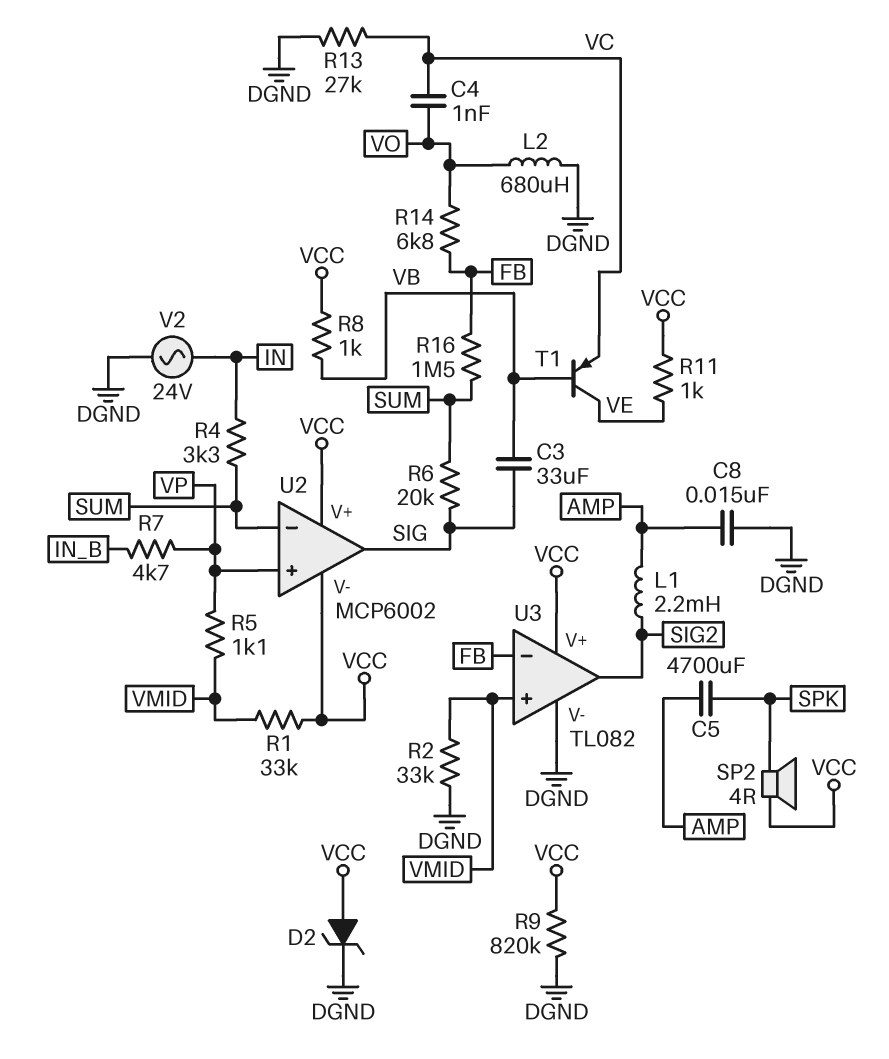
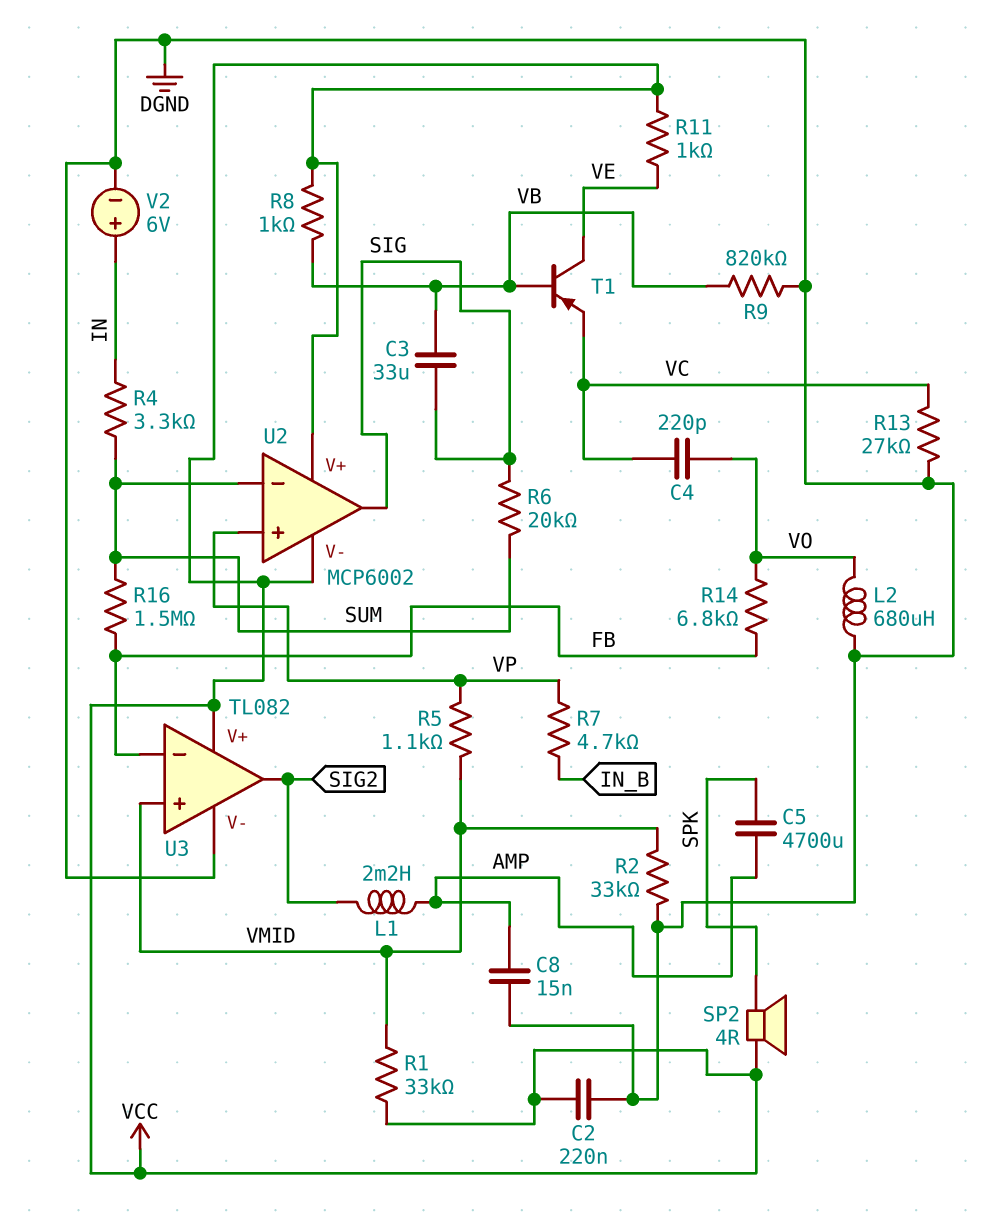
C2: none -> 220nF (DGND, VCC)
C4: 1nF (VC, VO) -> 220pF (VC, VO)
D2: zener (A VCC, K DGND) -> none
R9: 820k (DGND, VCC) -> 820k (DGND, VB)
V2: AC 24V (DGND, IN) -> 6V (plus IN, minus DGND)

